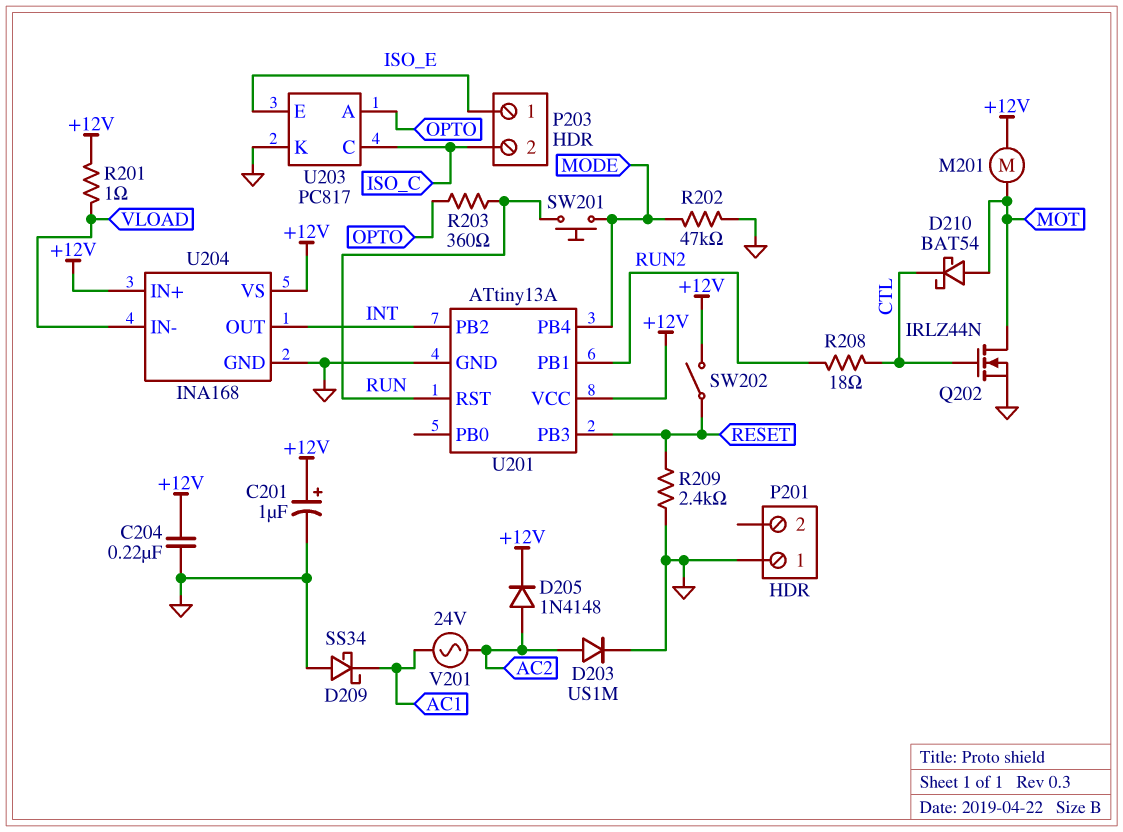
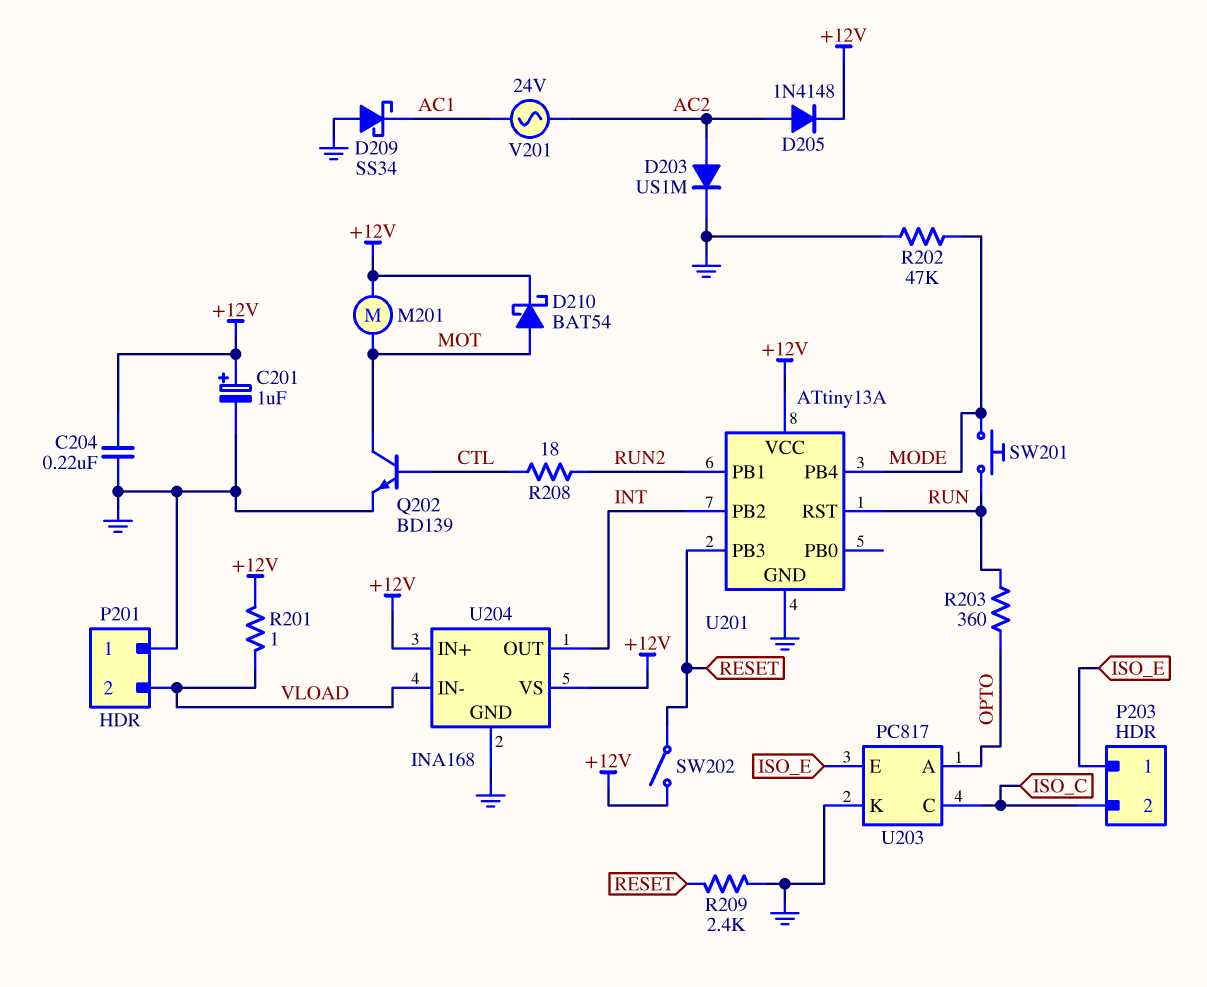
D210: schottky BAT54 (A MOT, K CTL) -> schottky BAT54 (A MOT, K +12V)
P201 pin 2: none -> VLOAD
Q202: NMOS IRLZ44N (G CTL, D MOT, S GND) -> NPN BD139 (B CTL, C MOT, E GND)

